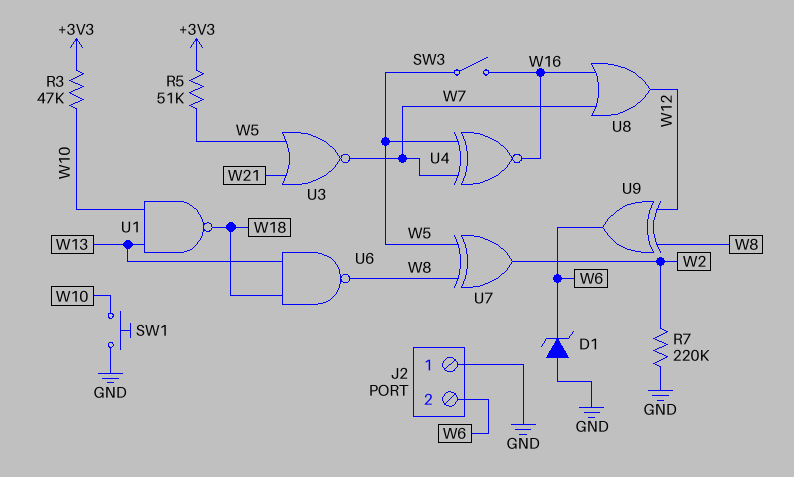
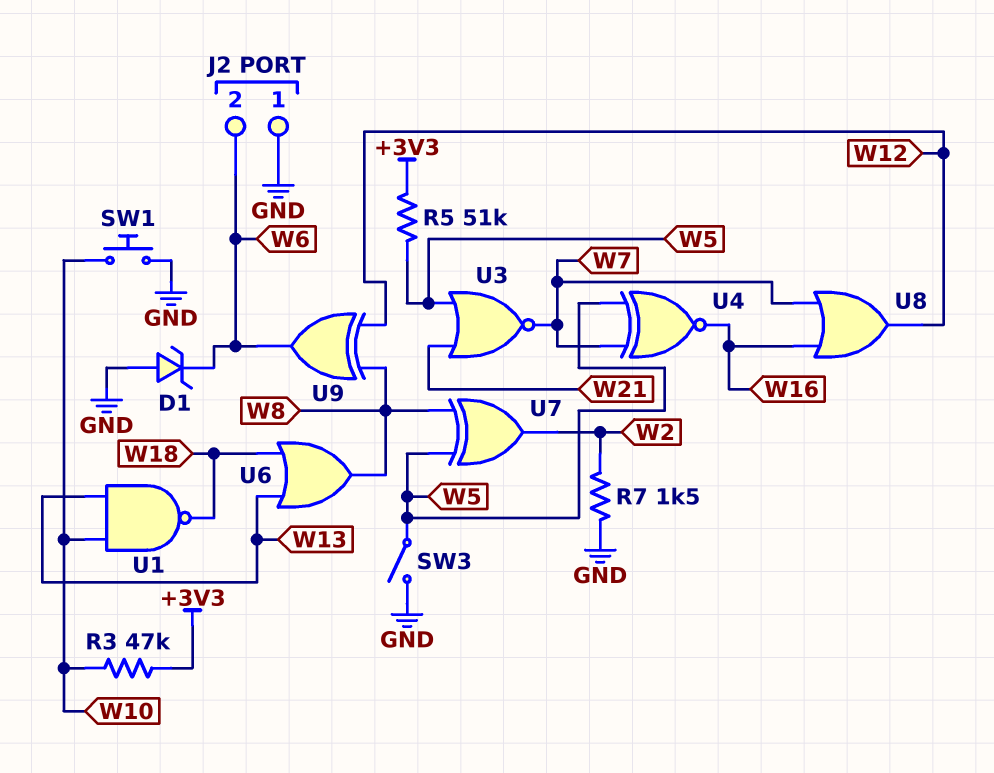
R7: 220k (GND, W2) -> 1.5k (GND, W2)
SW3: switch (W5, W16) -> switch (GND, W5)
U6: NAND (in W13, in W18, out W8) -> OR (in W13, in W18, out W8)

